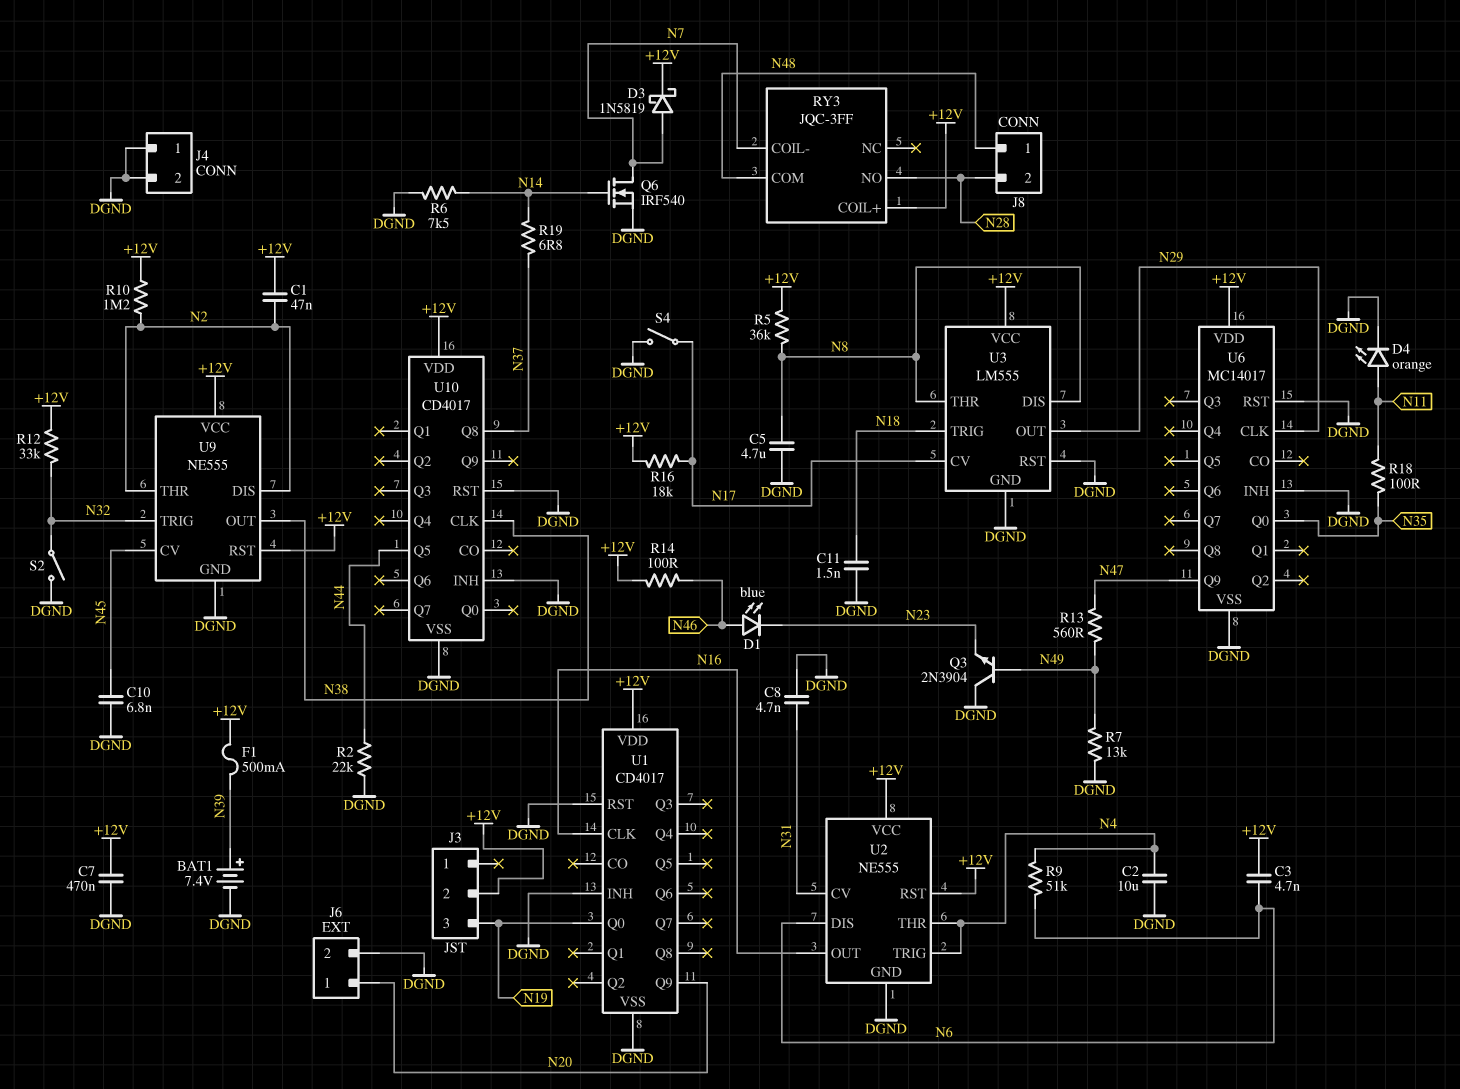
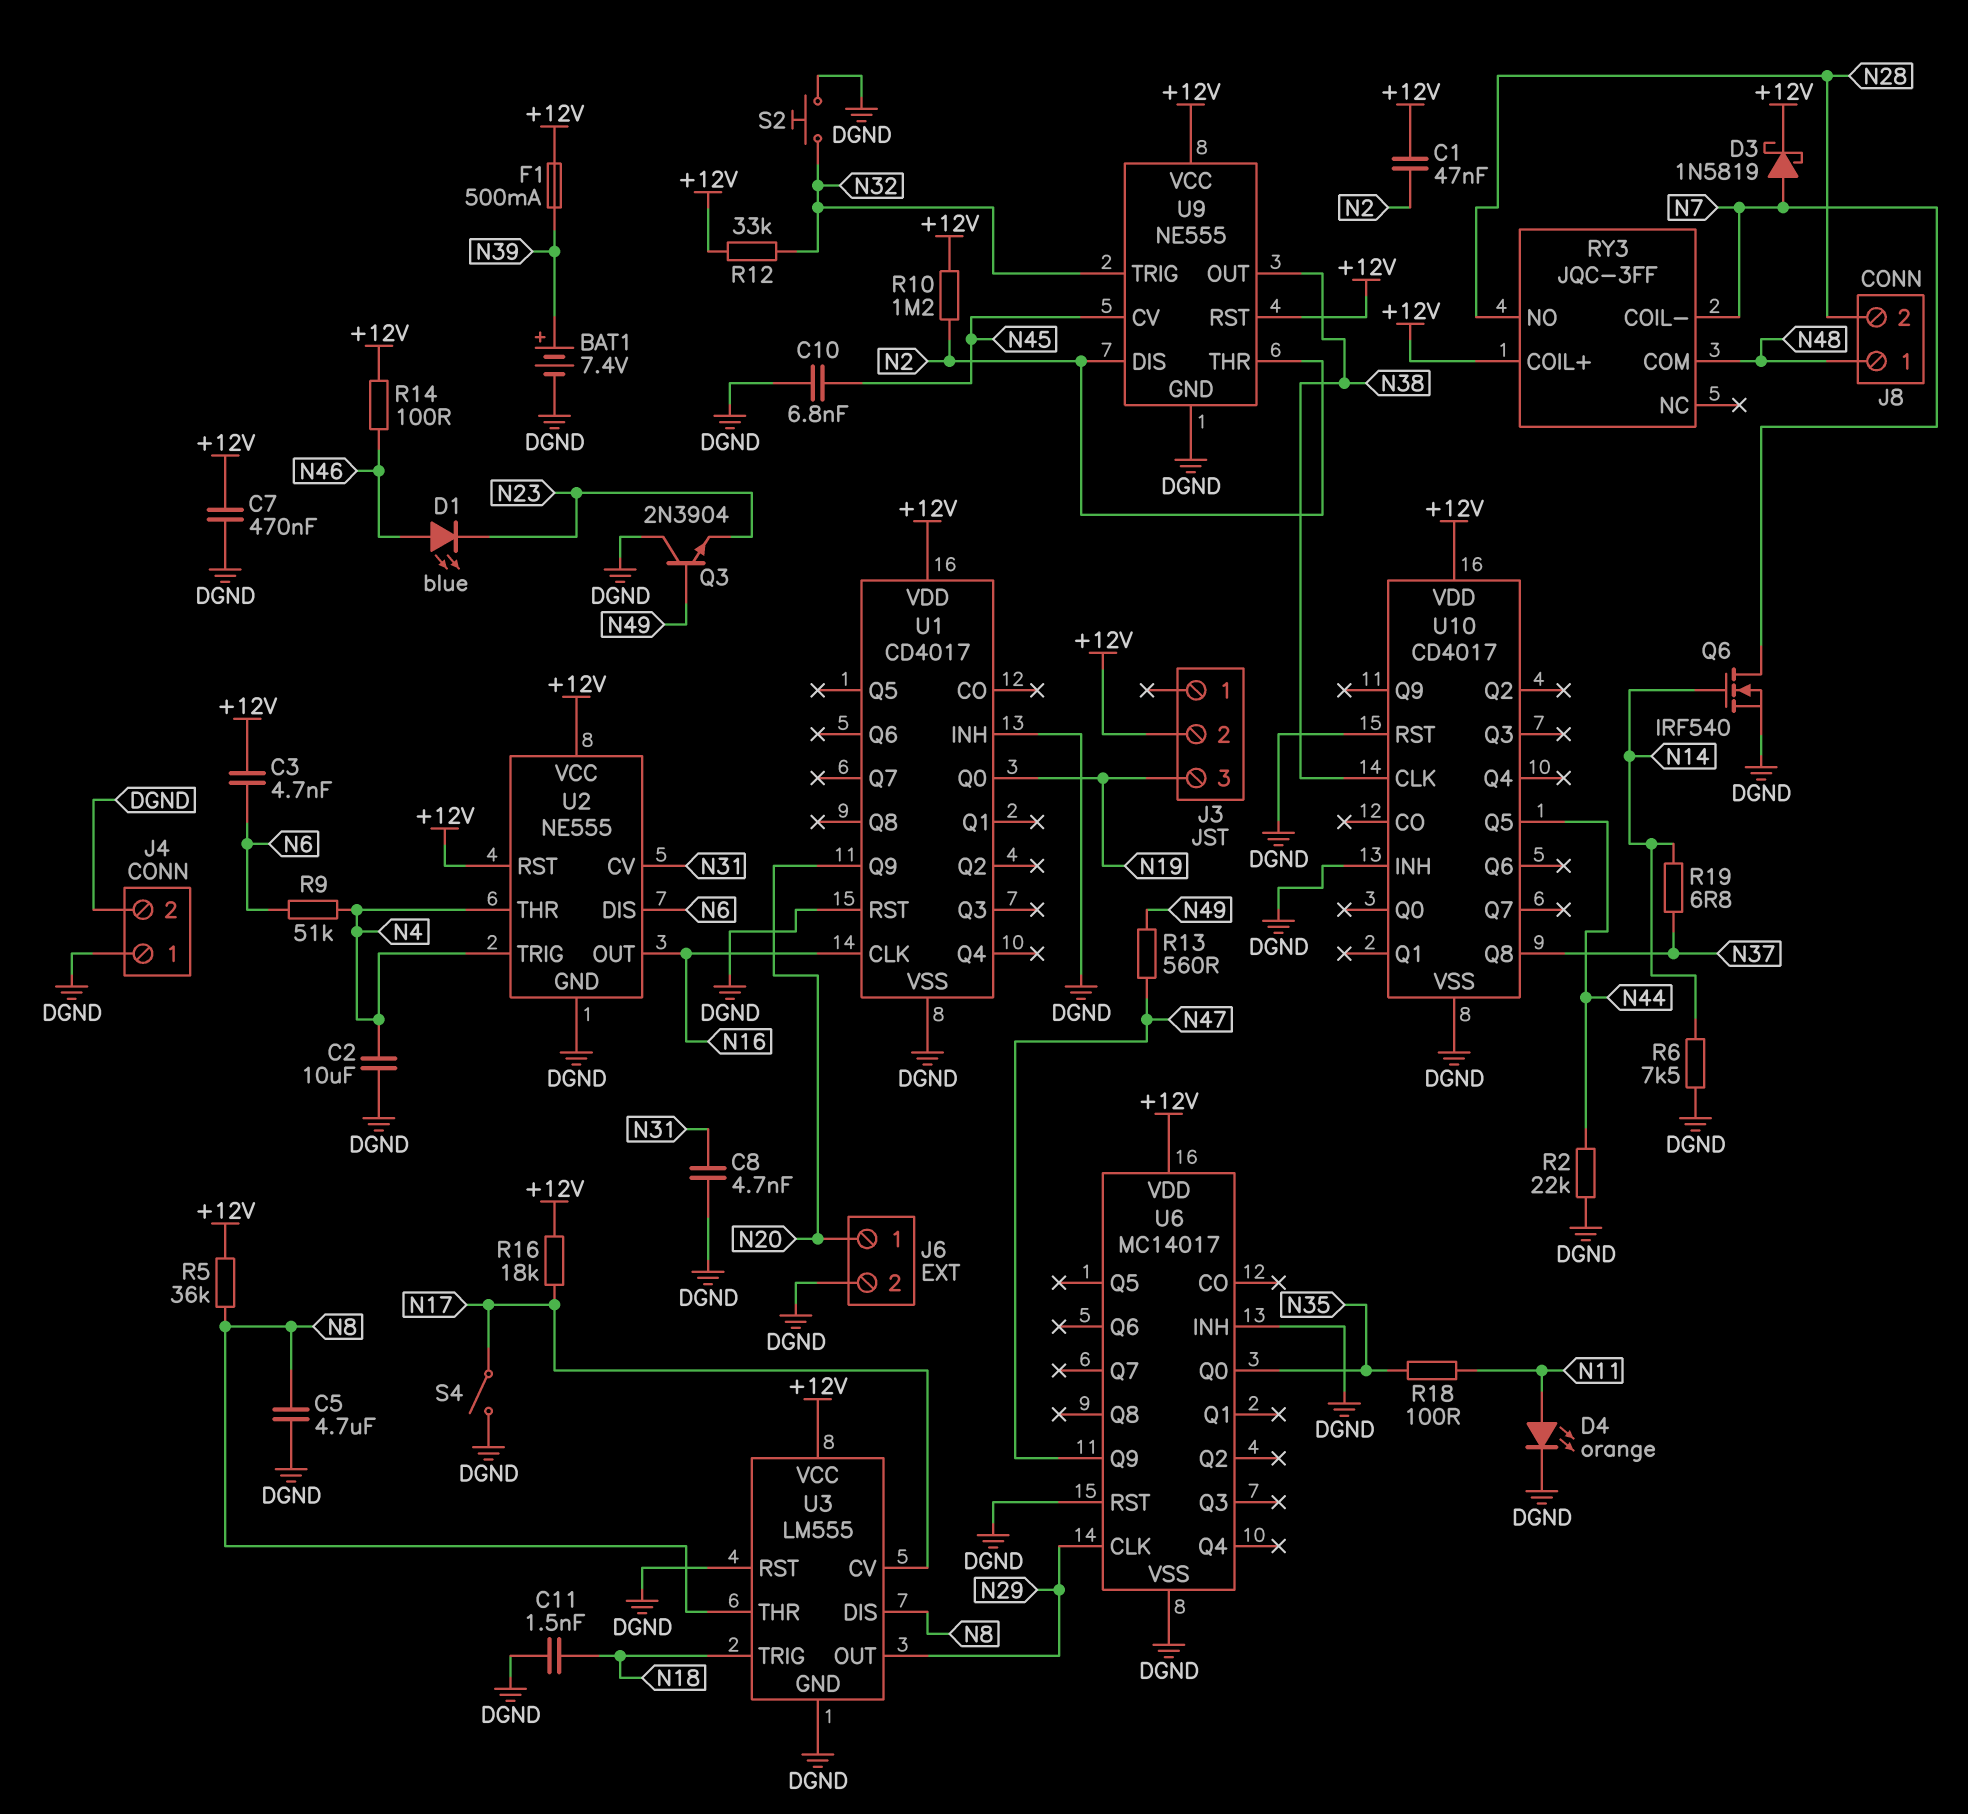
R7: 13k (DGND, N49) -> none
S2: switch (DGND, N32) -> button (DGND, N32)

